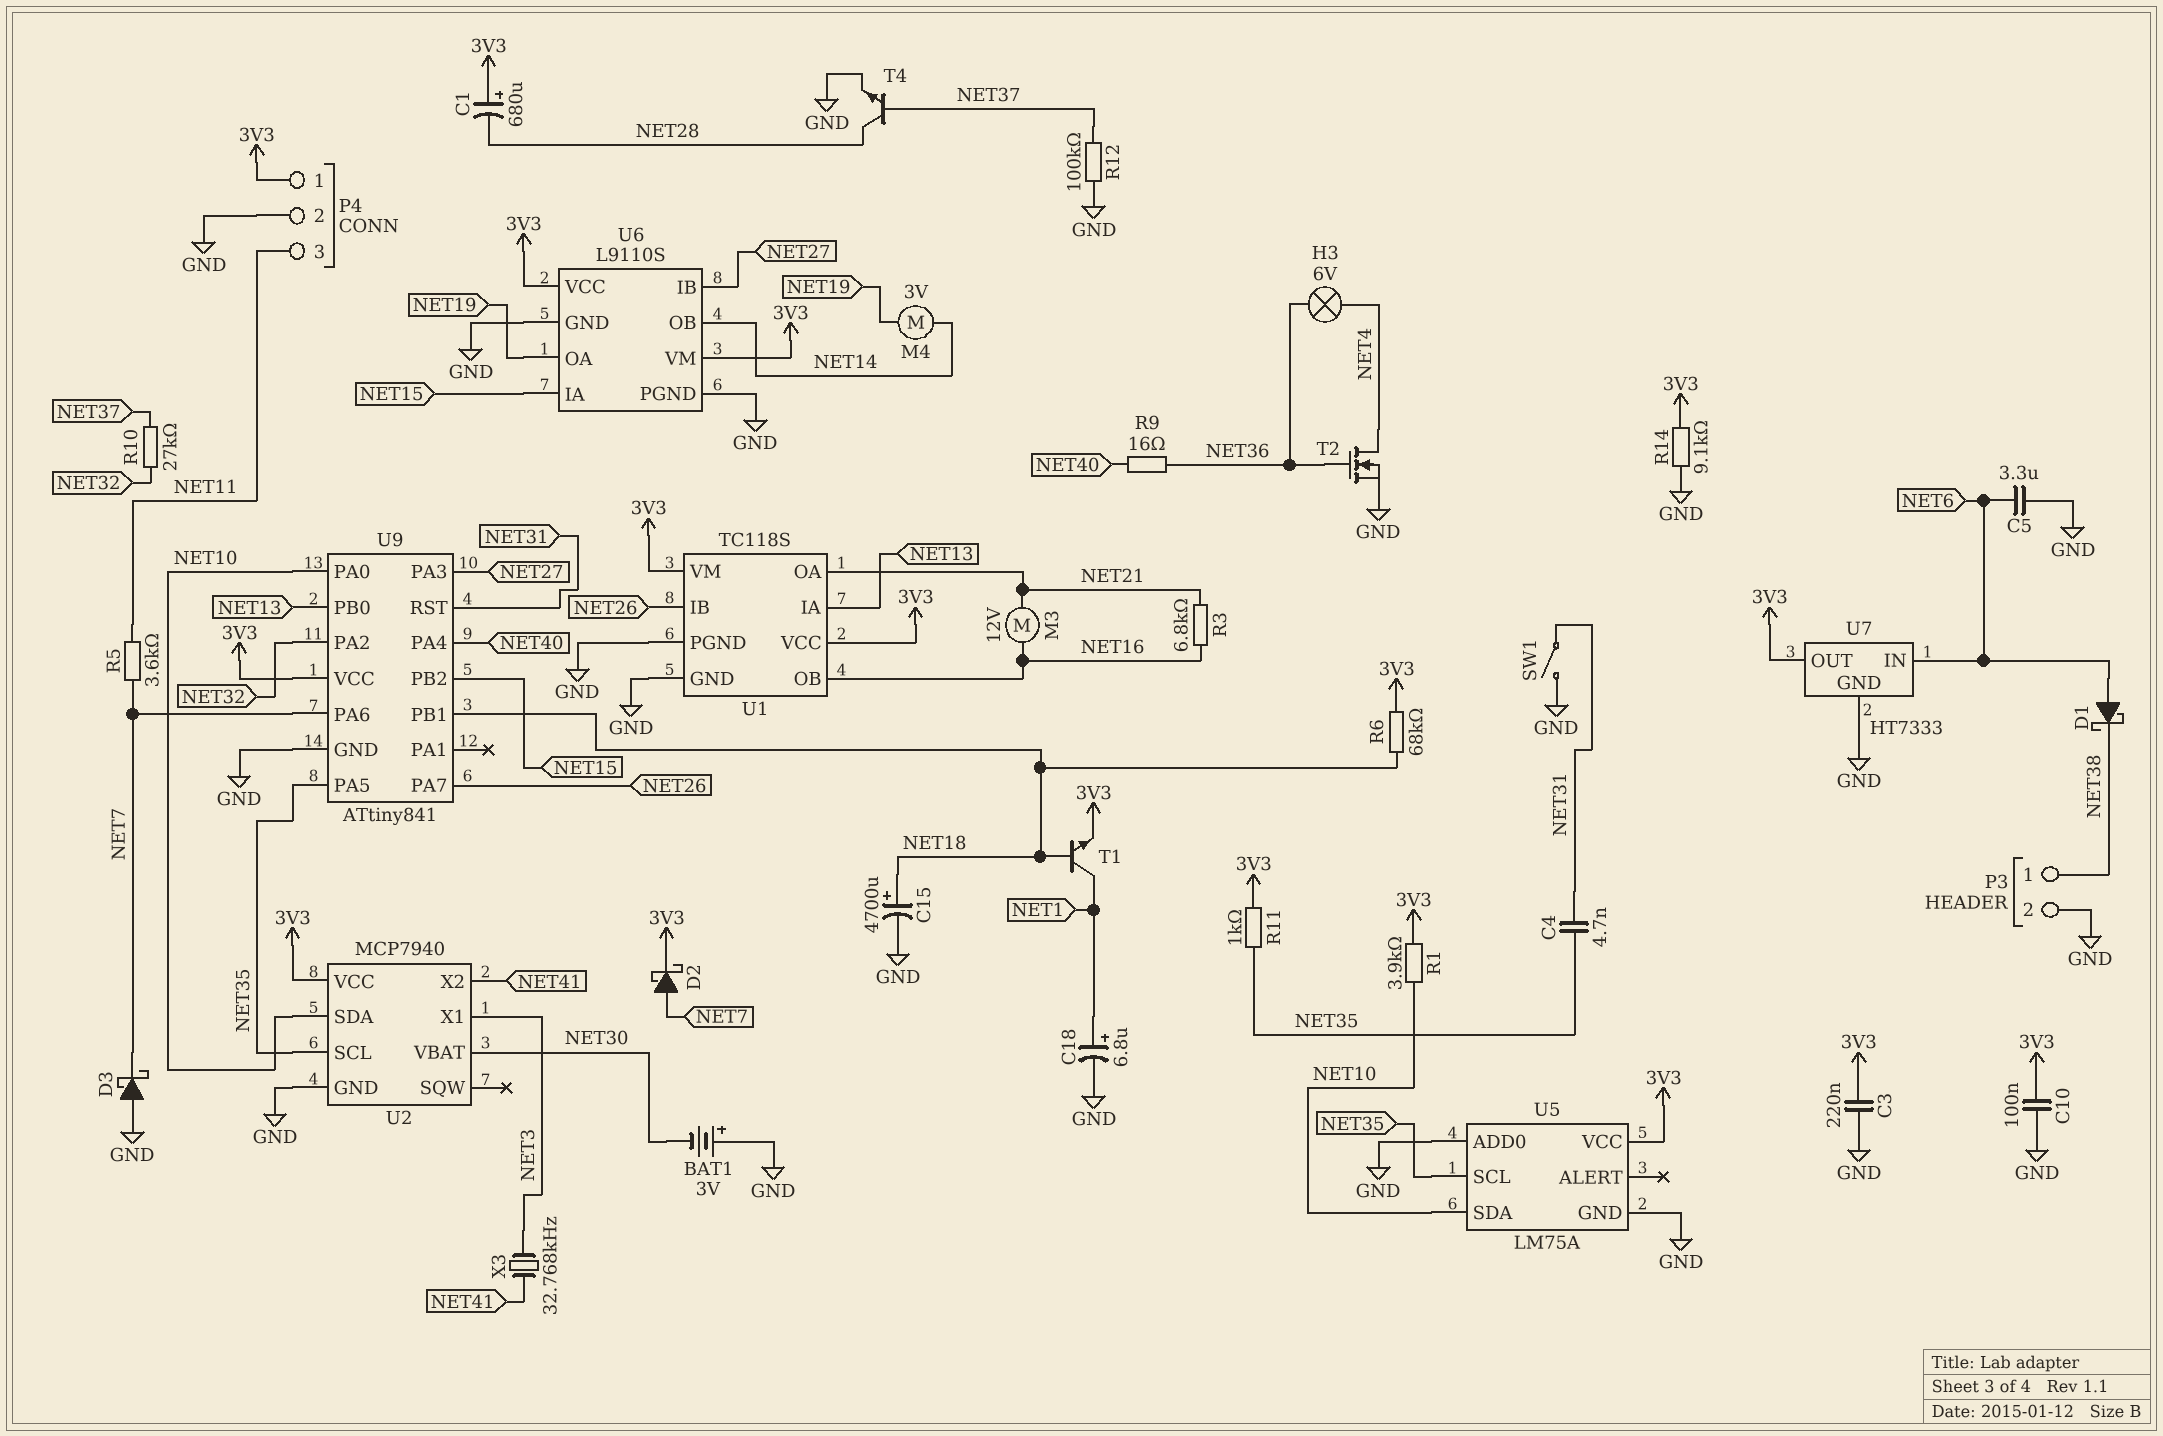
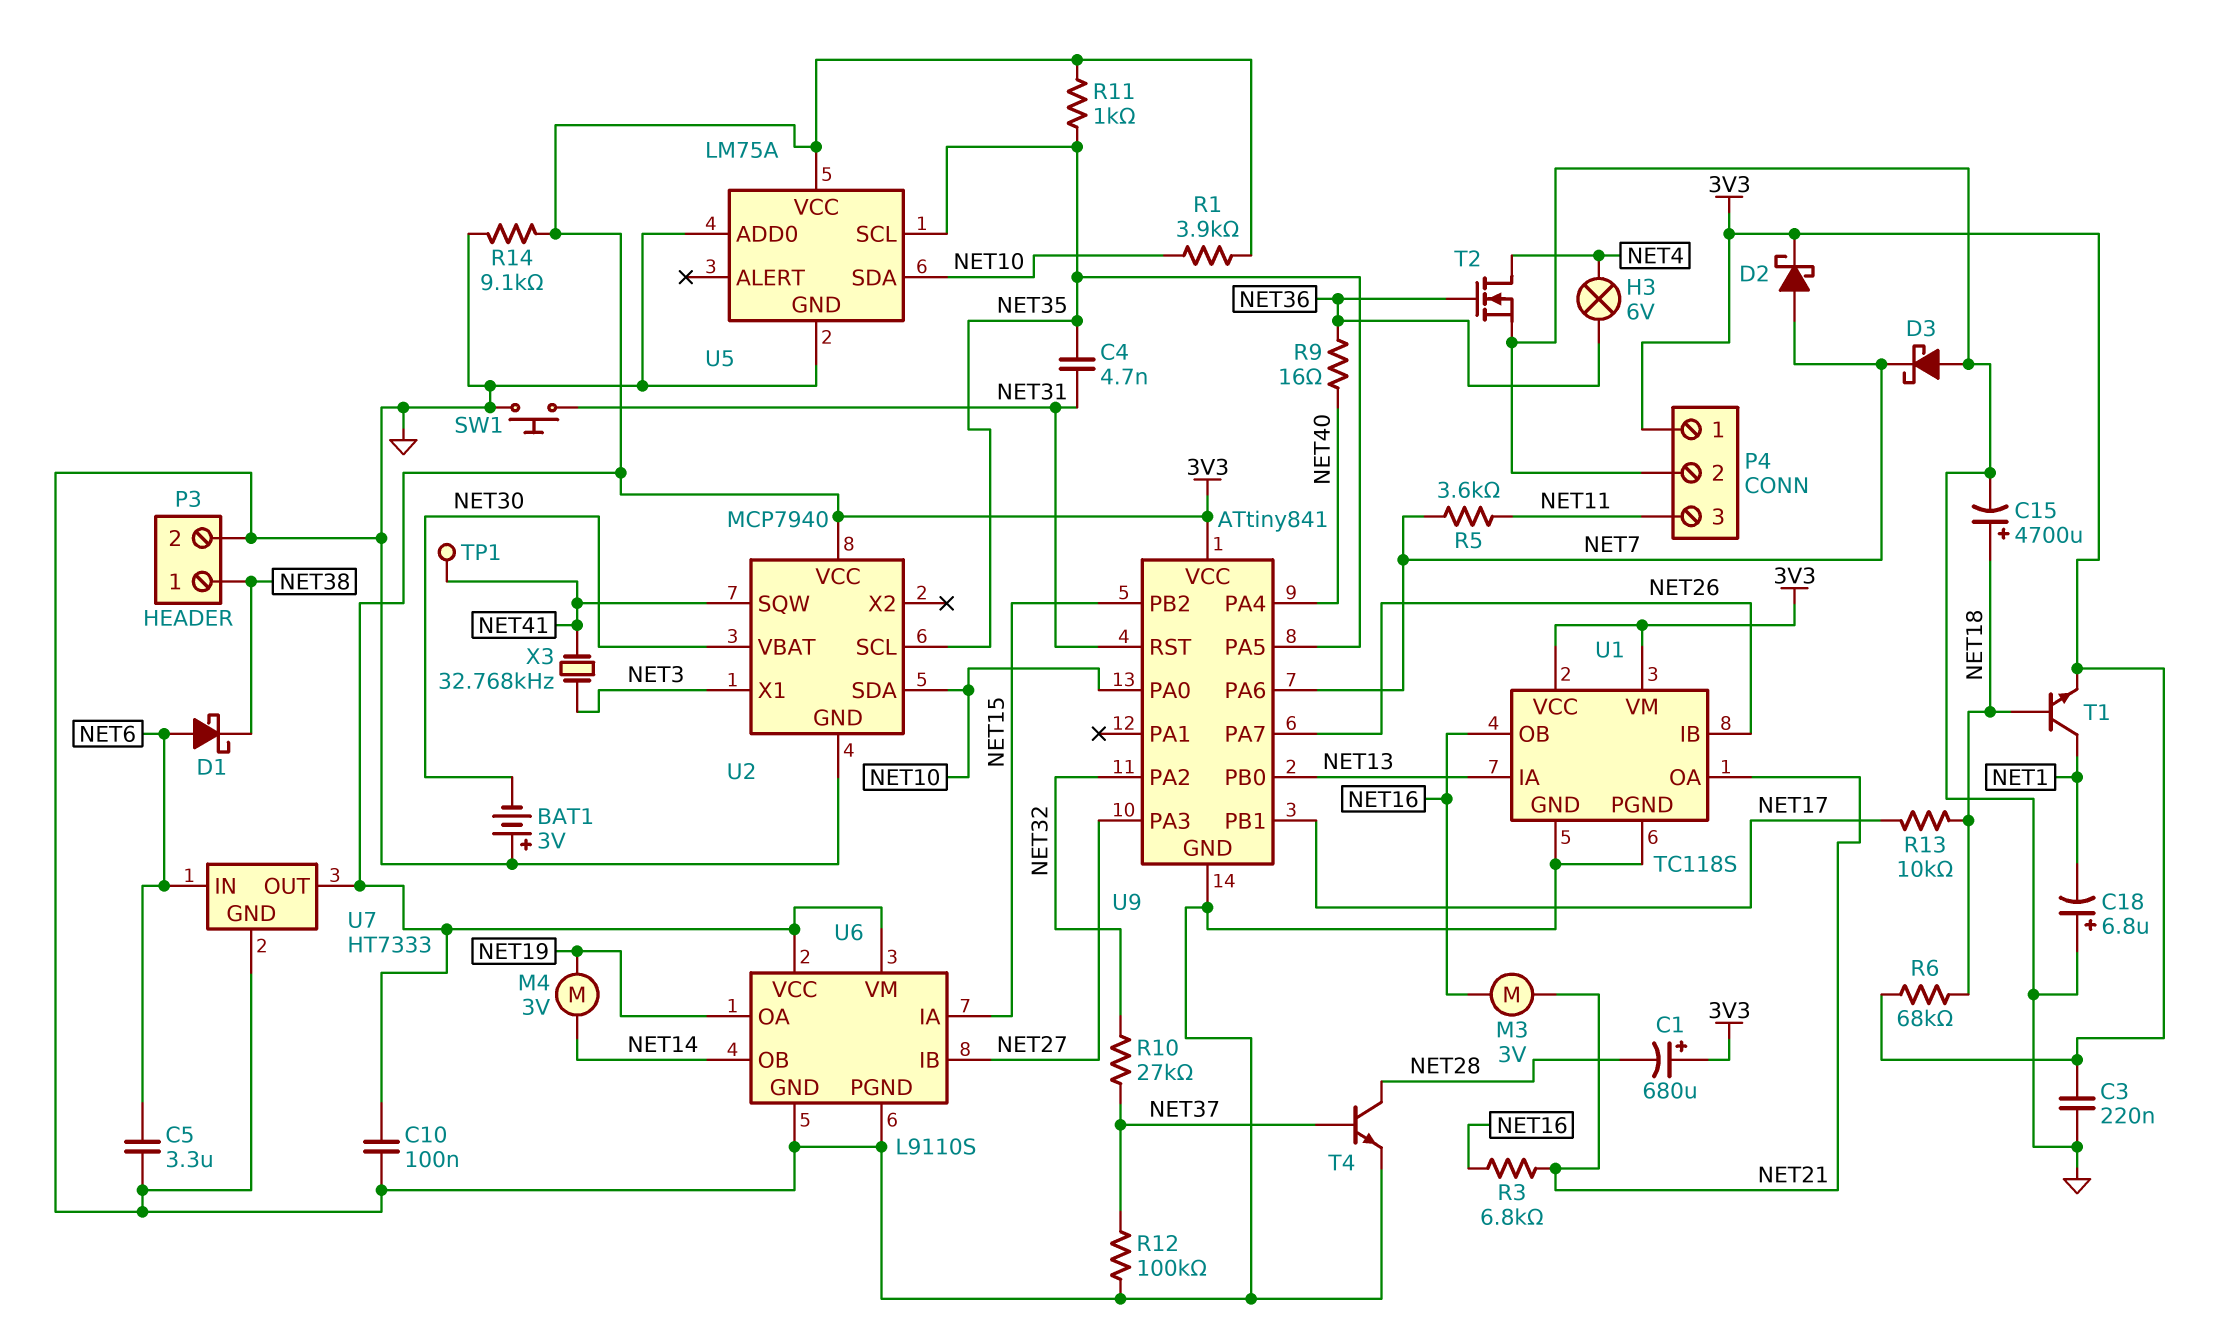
C18: 6.8uF (plus NET1, minus GND) -> 6.8uF (plus GND, minus NET1)
M3: motor 12V (NET16, NET21) -> motor 3V (NET16, NET21)
R13: none -> 10k (NET17, NET18)
SW1: switch (GND, NET31) -> button (GND, NET31)
TP1: none -> test point (NET41)
U2 pin SQW: none -> NET41
U2 pin X2: NET41 -> none
U9 pin PB1: NET18 -> NET17

